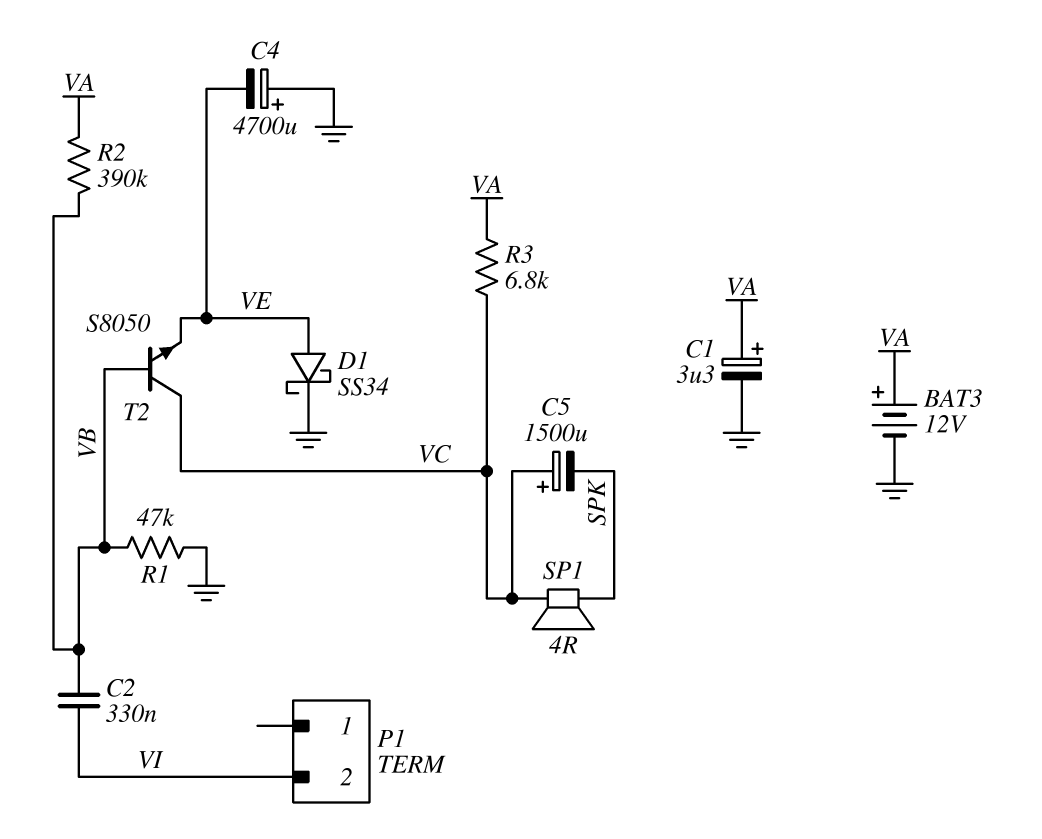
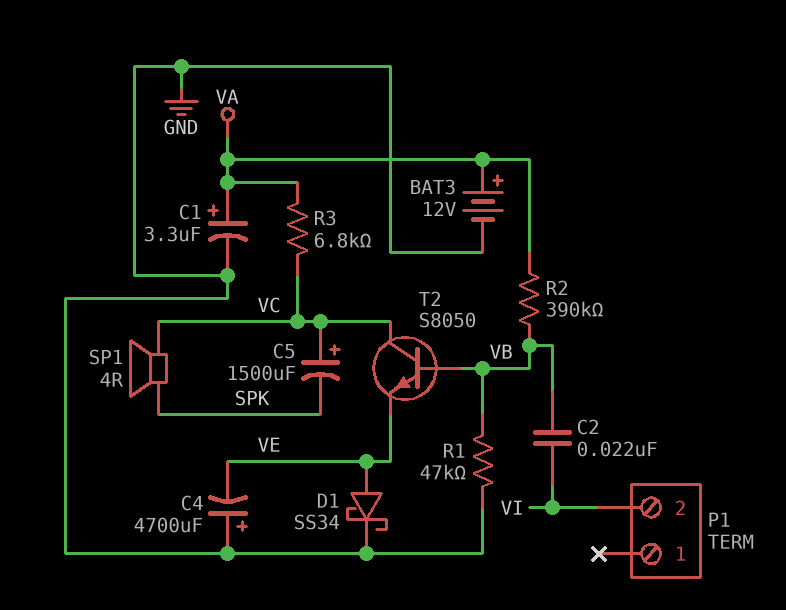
C2: 330nF (VB, VI) -> 22nF (VB, VI)

